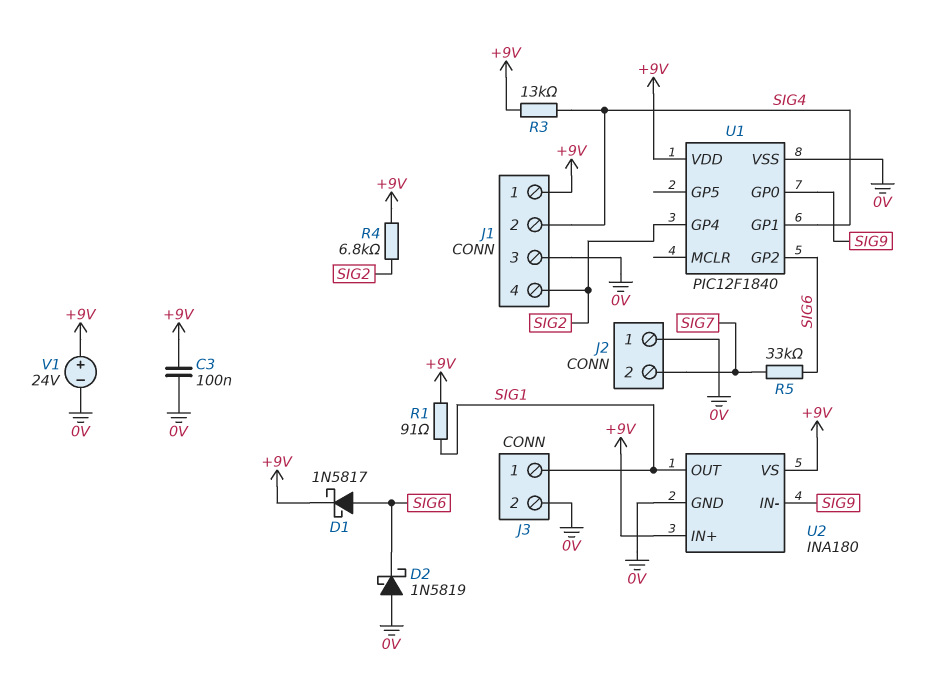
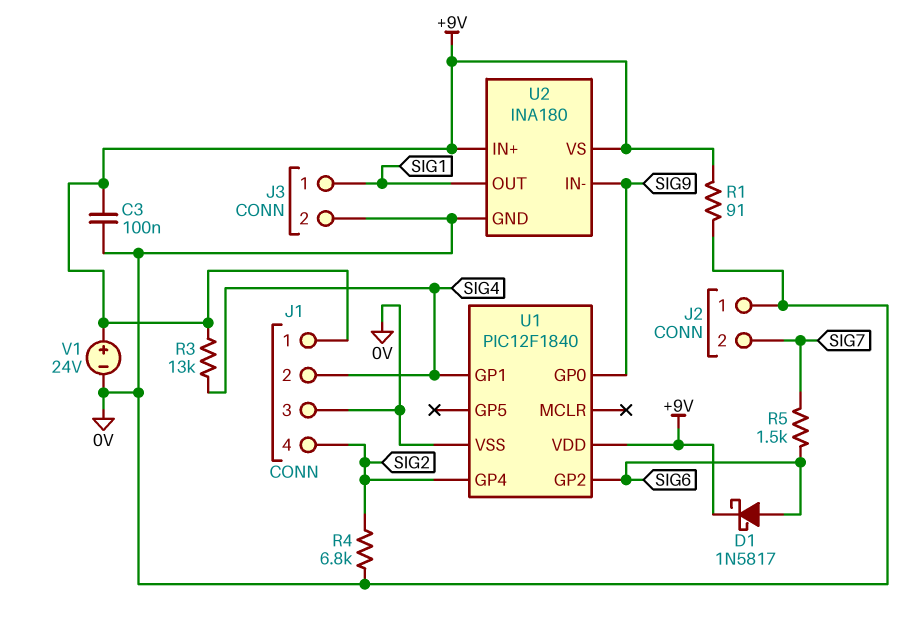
D2: schottky 1N5819 (A 0V, K SIG6) -> none
R1: 91 (+9V, SIG1) -> 91 (+9V, 0V)
R4: 6.8k (+9V, SIG2) -> 6.8k (0V, SIG2)
R5: 33k (SIG6, SIG7) -> 1.5k (SIG6, SIG7)

